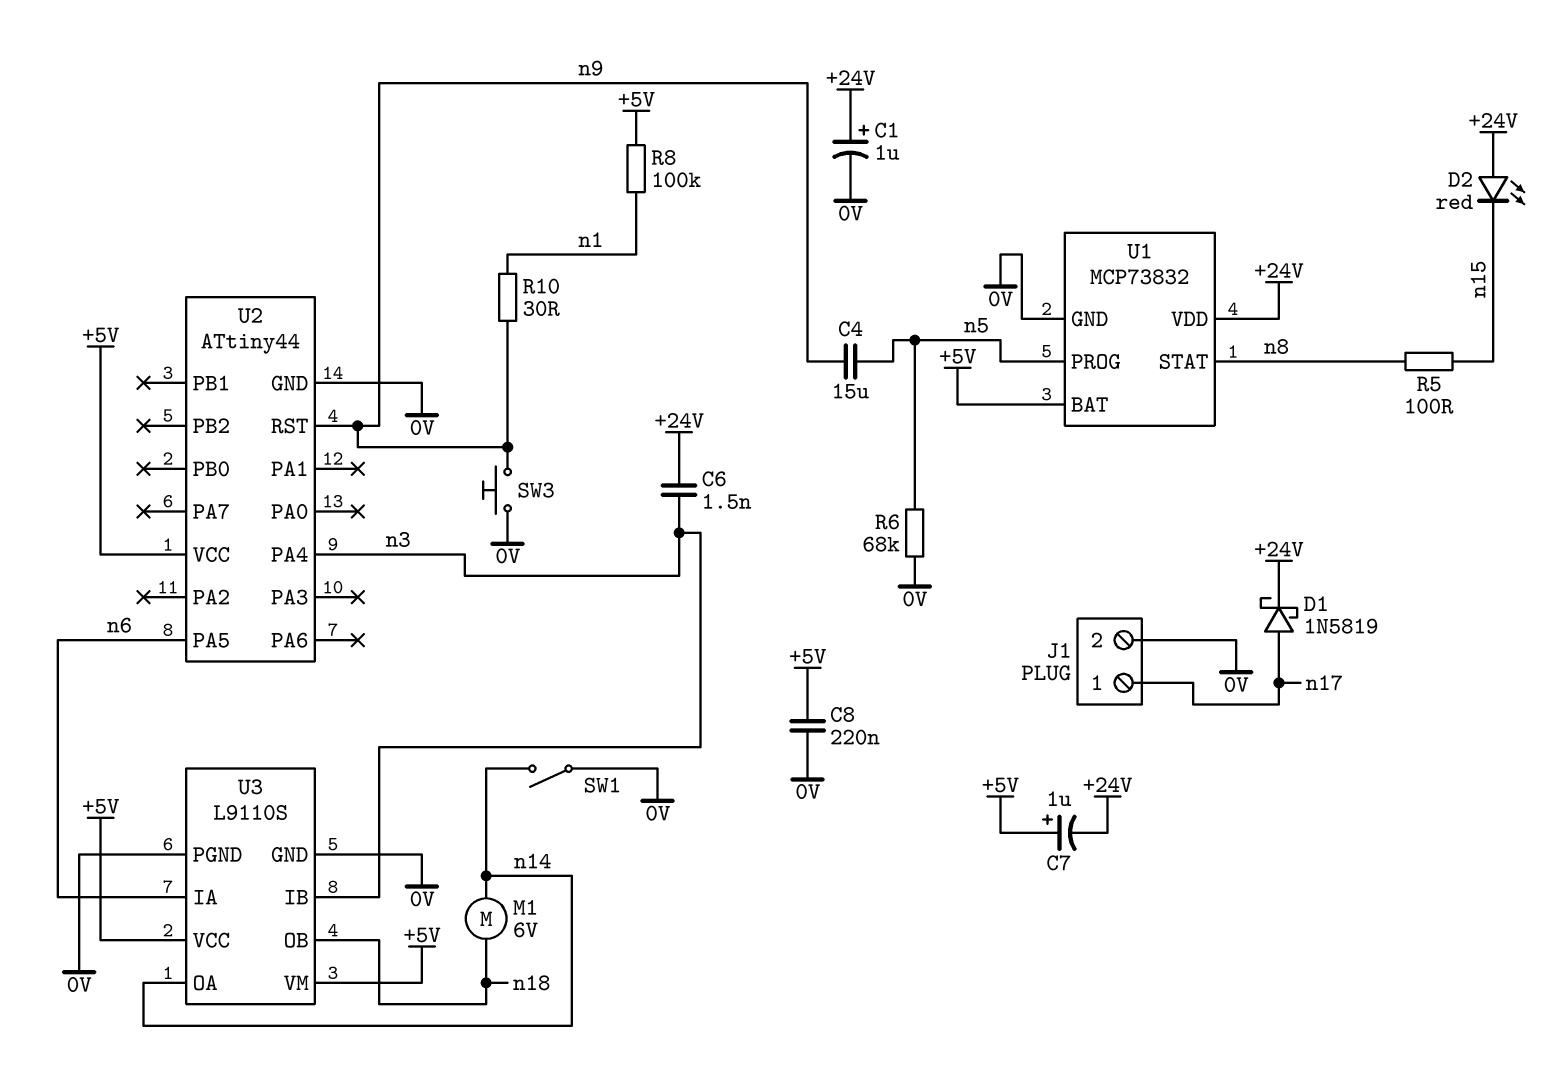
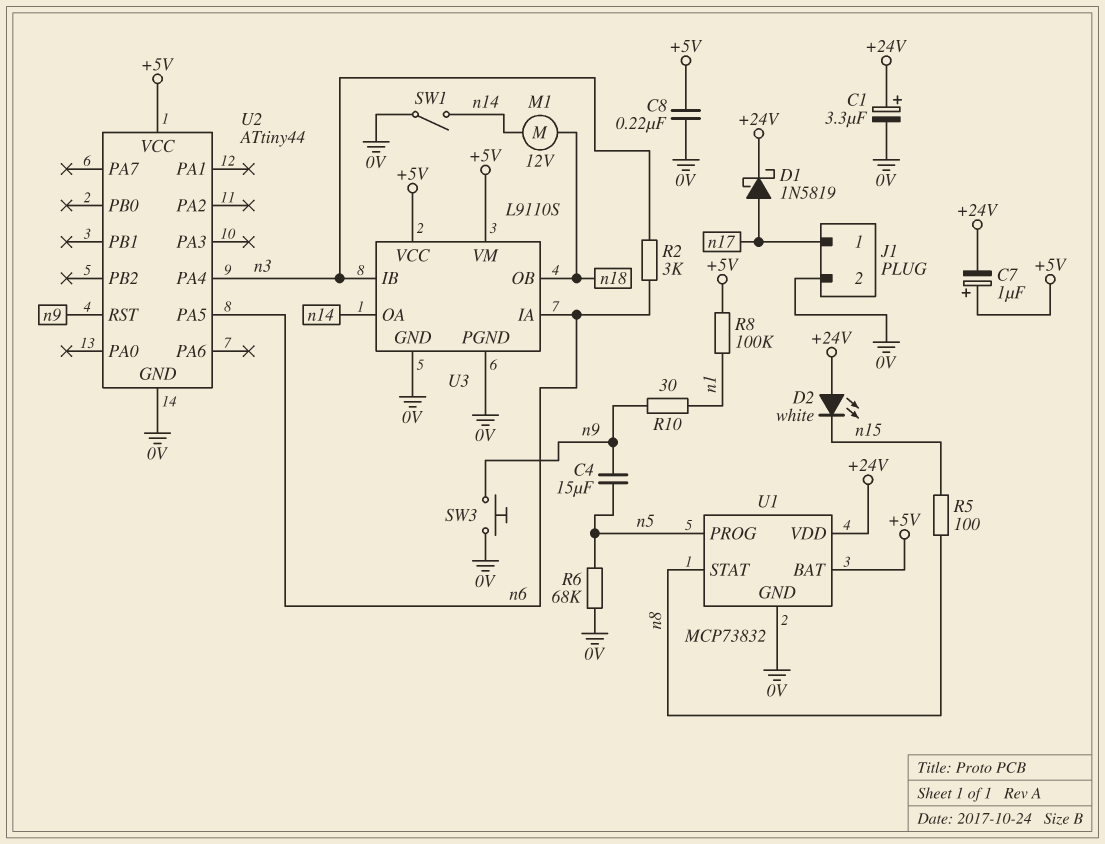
C1: 1uF (plus +24V, minus 0V) -> 3.3uF (plus +24V, minus 0V)
C6: 1.5nF (+24V, n3) -> none
D2: LED red (A +24V, K n15) -> LED white (A +24V, K n15)
M1: motor 6V (n14, n18) -> motor 12V (n14, n18)
R2: none -> 3k (n3, n6)

